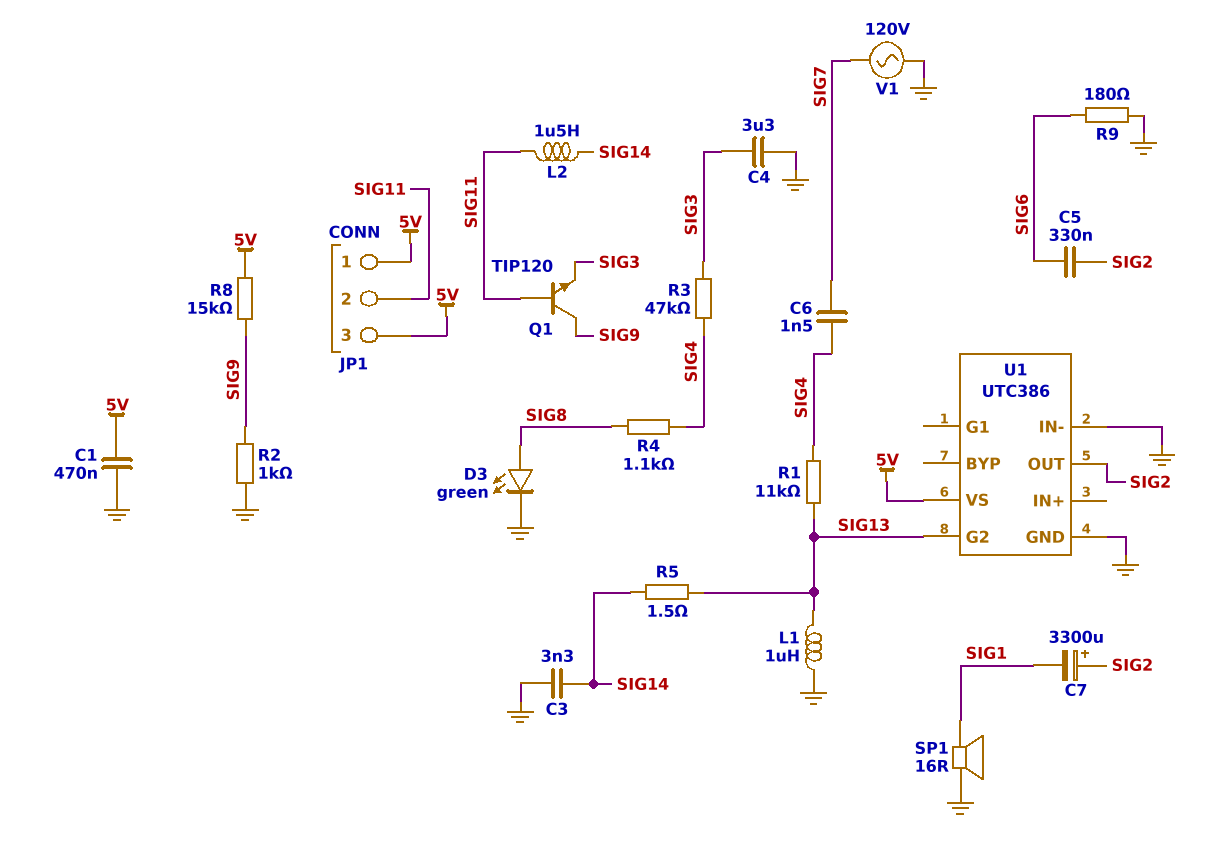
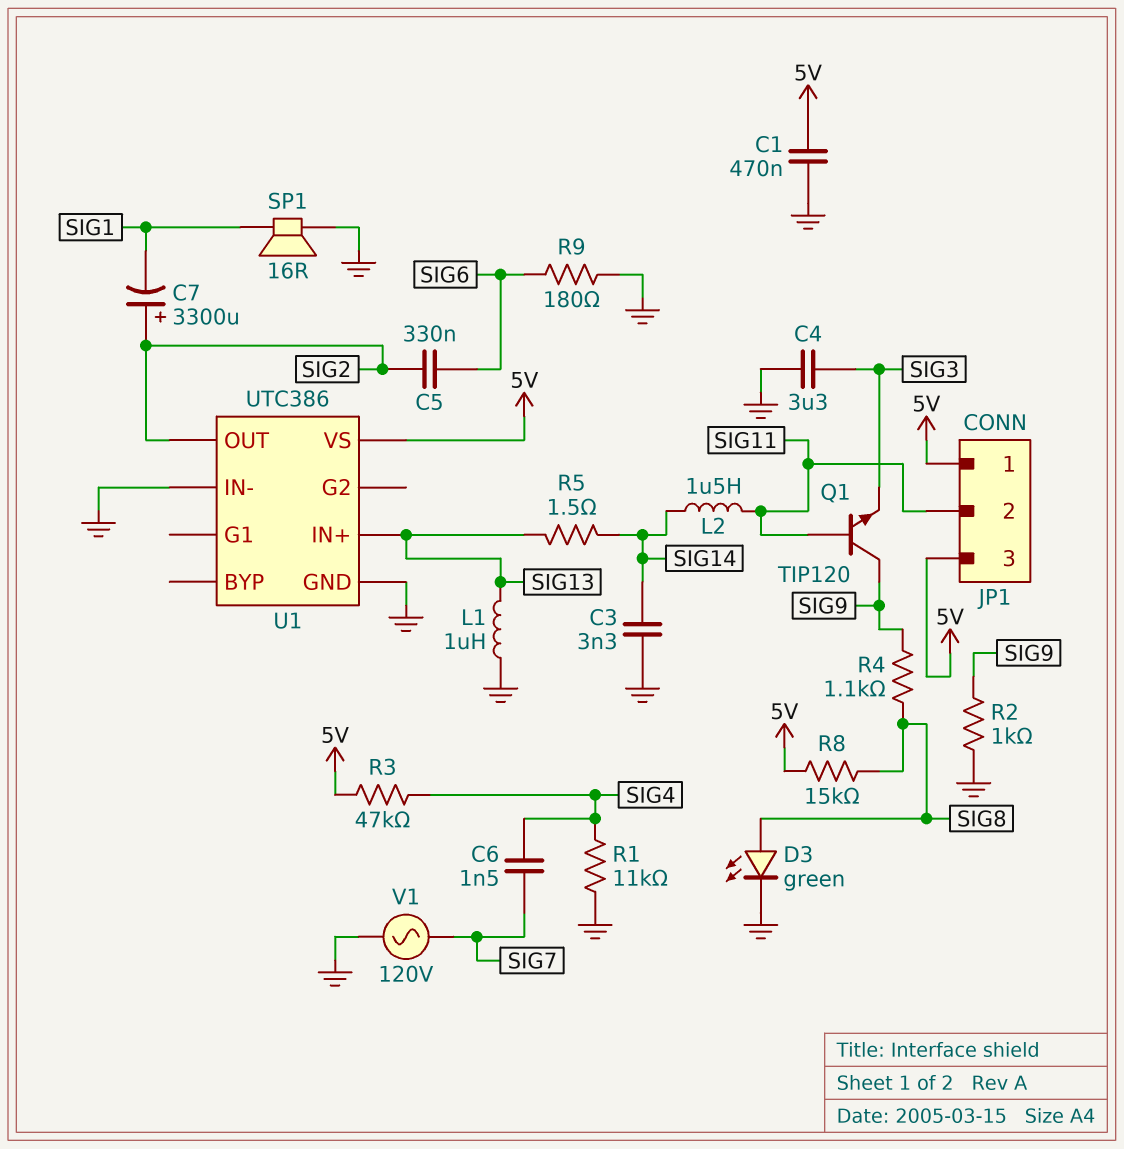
R1: 11k (SIG4, SIG13) -> 11k (GND, SIG4)
R3: 47k (SIG3, SIG4) -> 47k (5V, SIG4)
R4: 1.1k (SIG4, SIG8) -> 1.1k (SIG8, SIG9)
R8: 15k (5V, SIG9) -> 15k (5V, SIG8)
U1 pin G2: SIG13 -> none
U1 pin IN+: none -> SIG13

